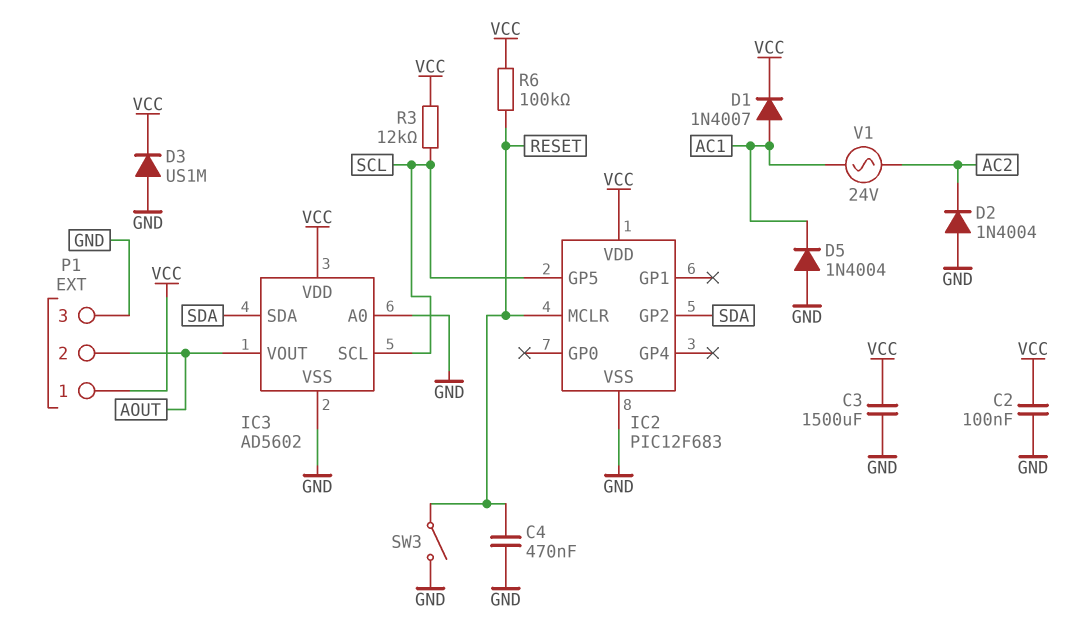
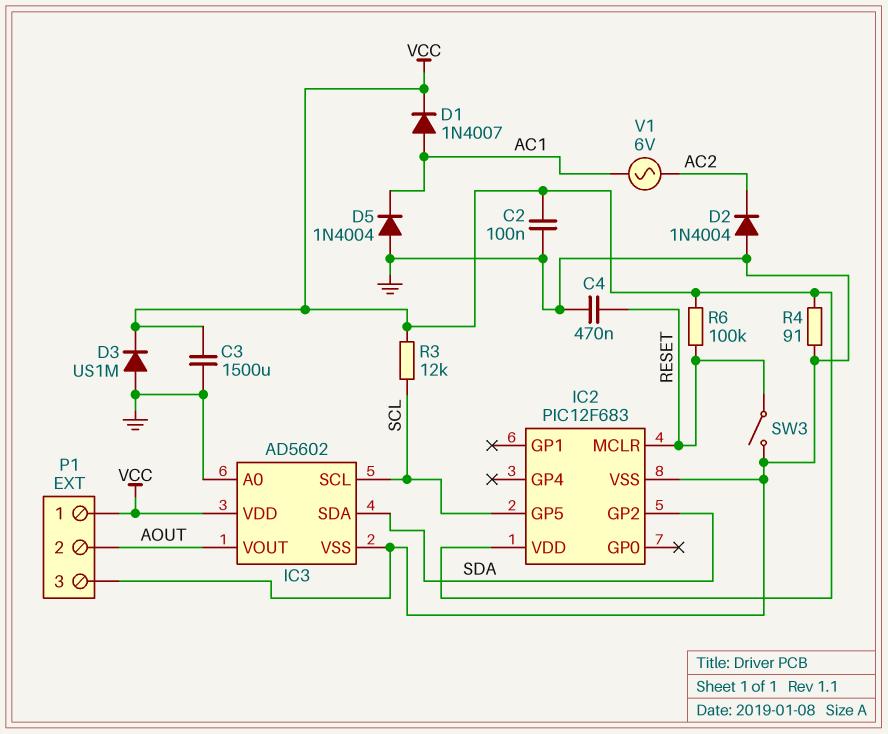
R4: none -> 91 (GND, VCC)
V1: AC 24V (AC1, AC2) -> AC 6V (AC1, AC2)

